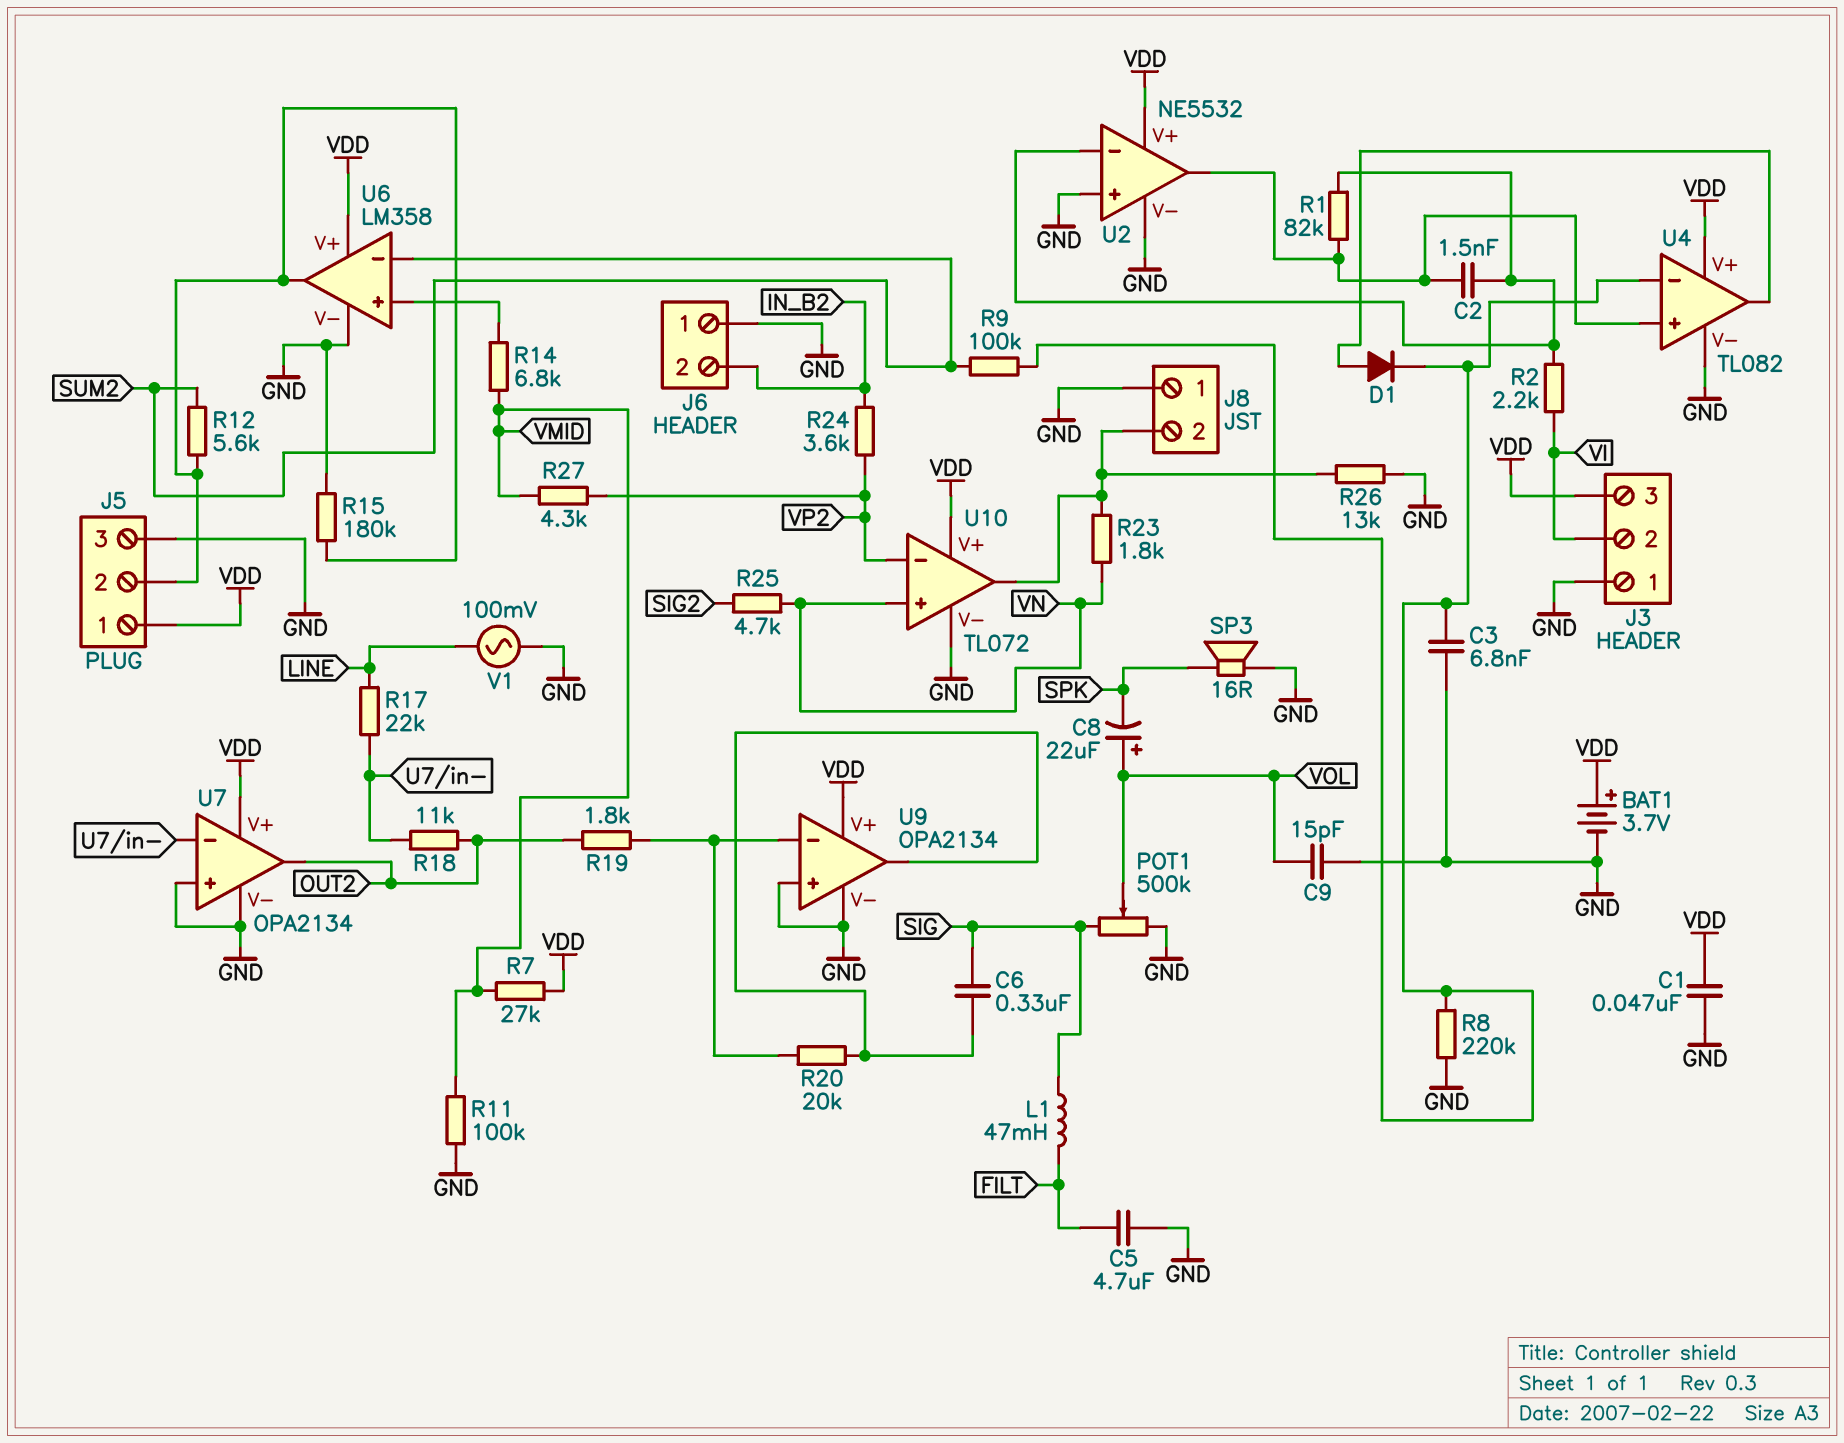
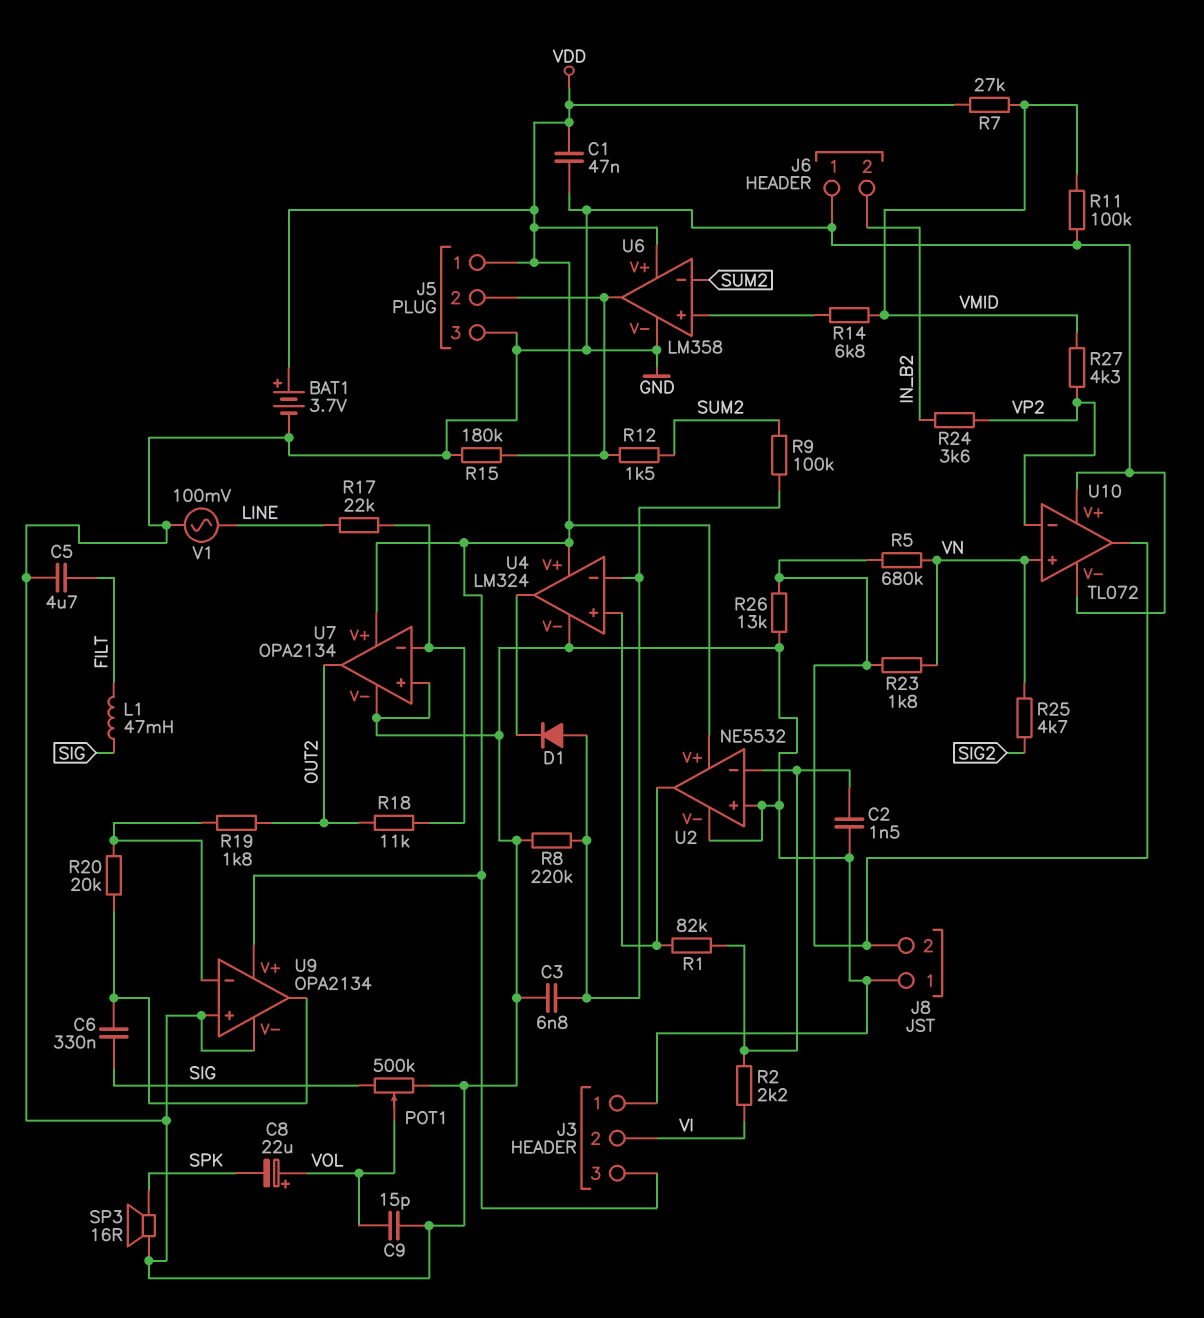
C2: 1.5nF (U2/in-, U2/out) -> 1.5nF (GND, U2/in-)
D1: diode (A U4/out, K U4/in-) -> diode (A U4/in-, K U4/out)
R5: none -> 680k (J8/2, VN)
R12: 5.6k (J5/2, SUM2) -> 1.5k (J5/2, SUM2)
U4: TL082 -> LM324
U10 pin V+: VDD -> GND

